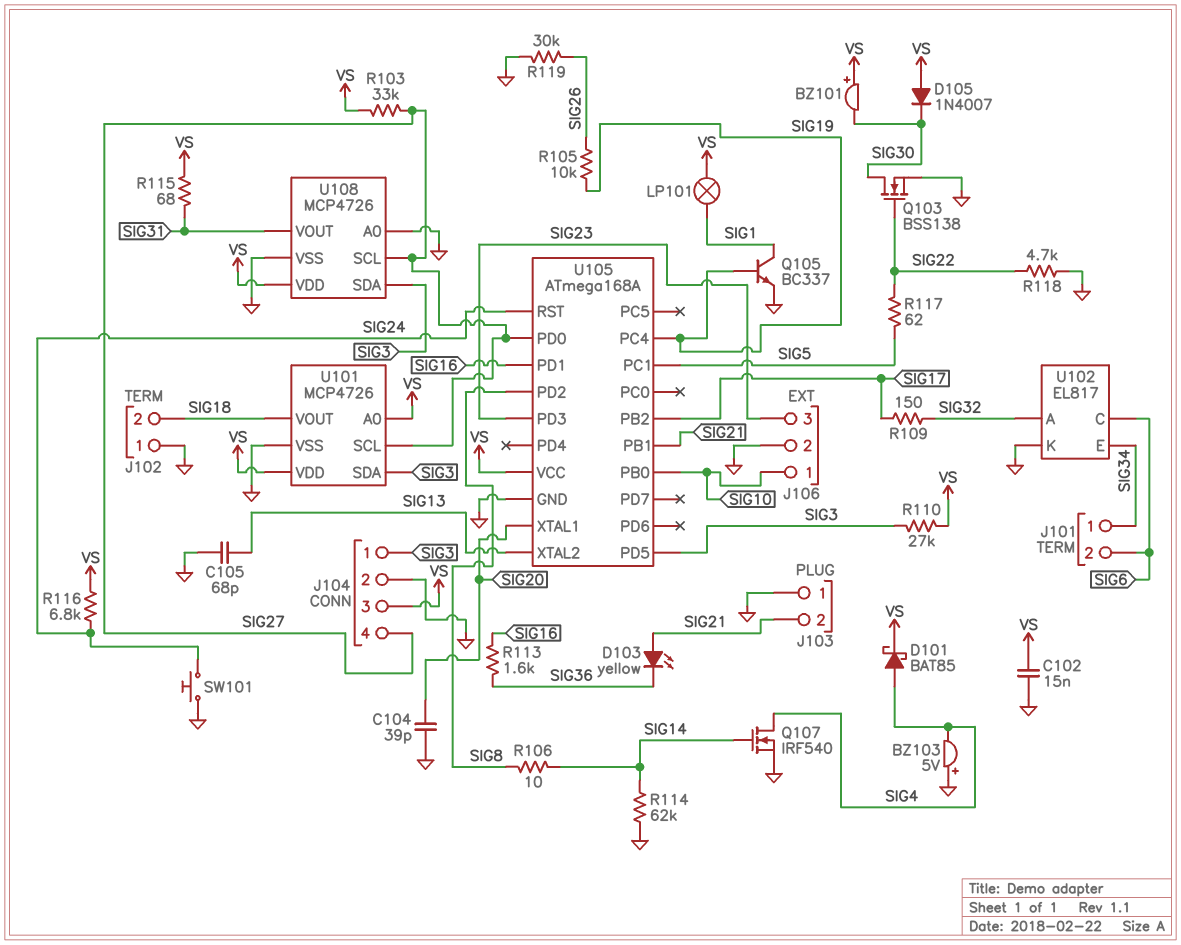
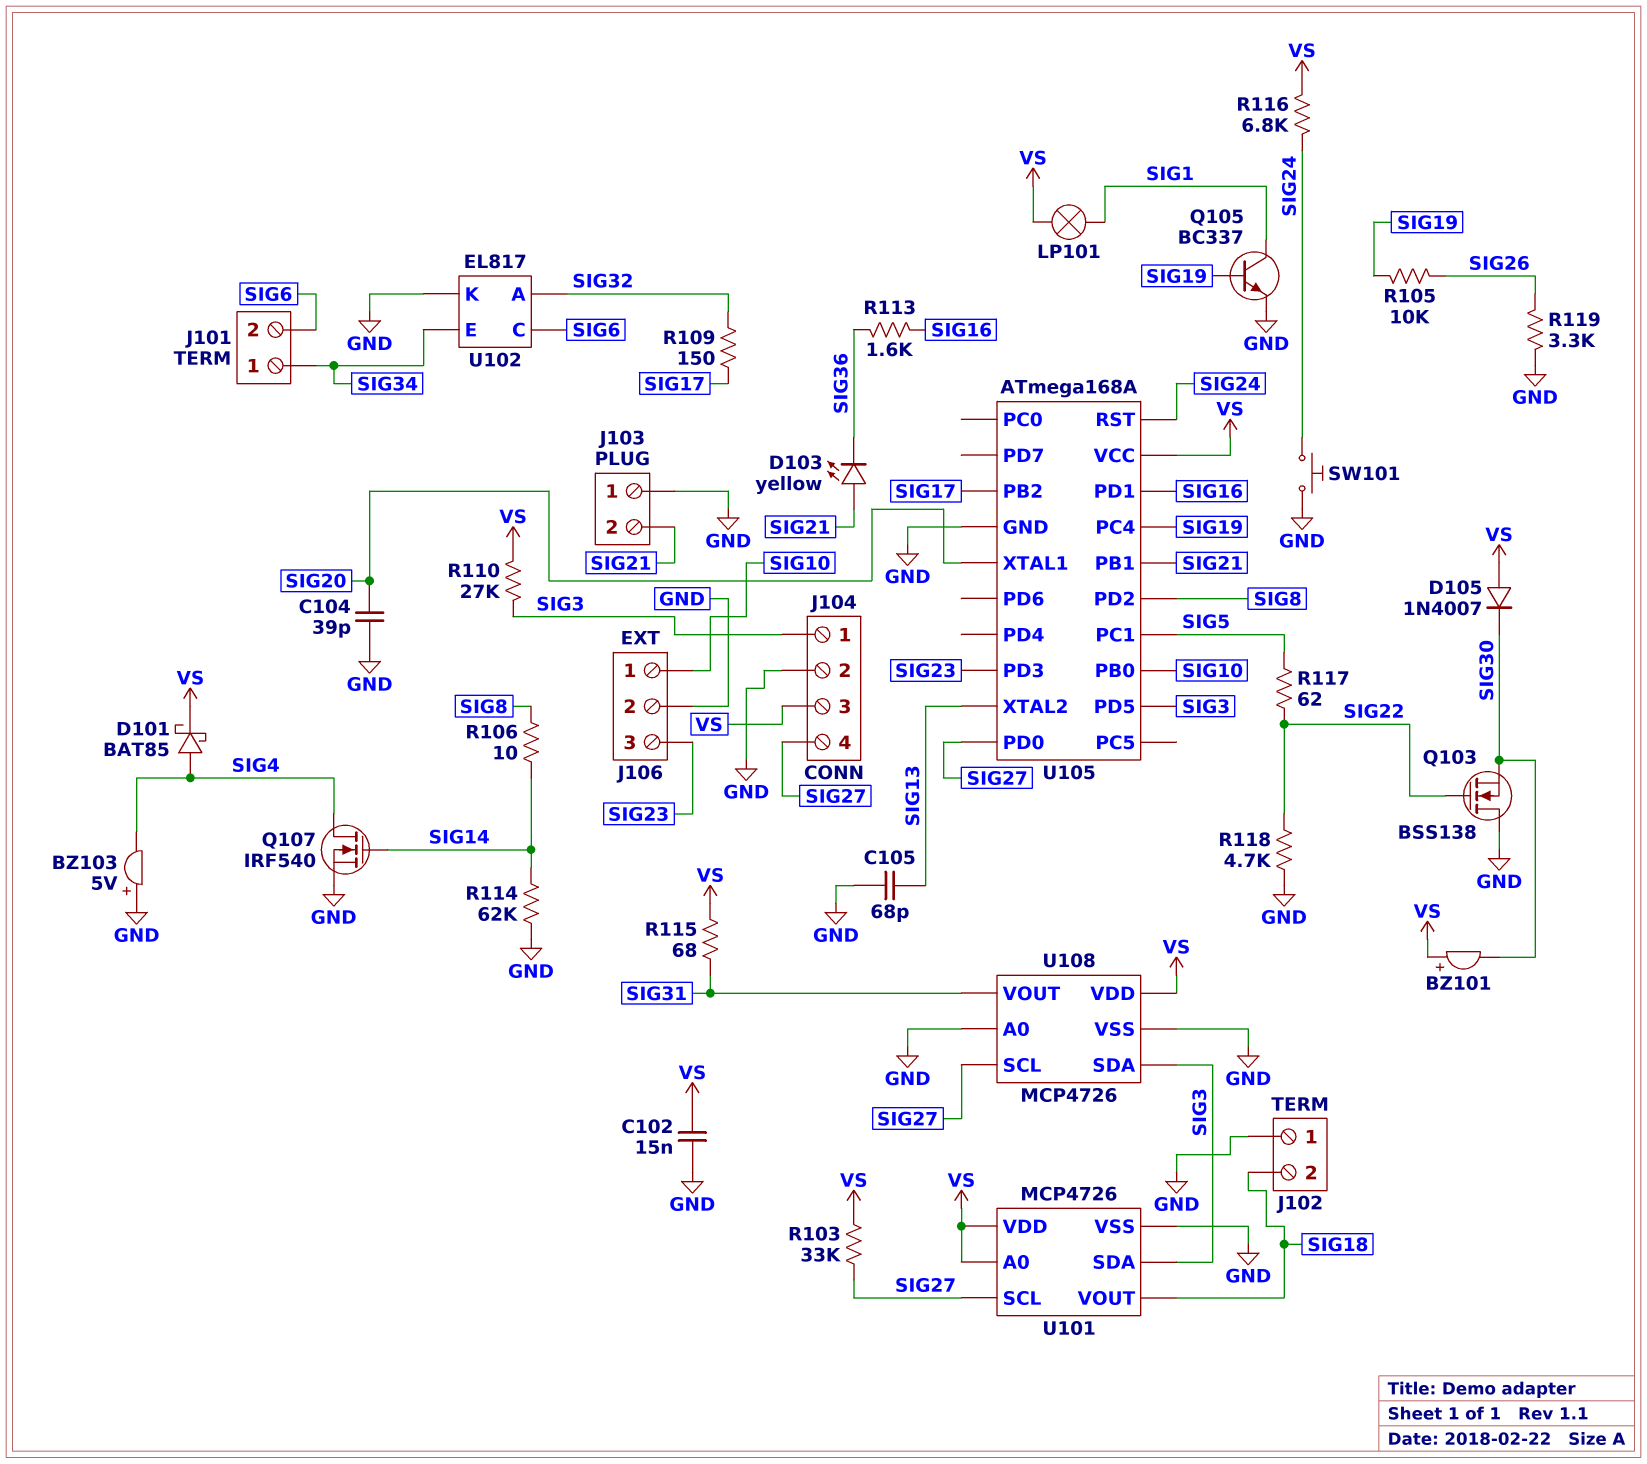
Q103: NMOS BSS138 (G SIG22, D SIG30, S GND) -> NMOS BSS138 (G SIG22, D GND, S SIG30)
R119: 30k (GND, SIG26) -> 3.3k (GND, SIG26)

